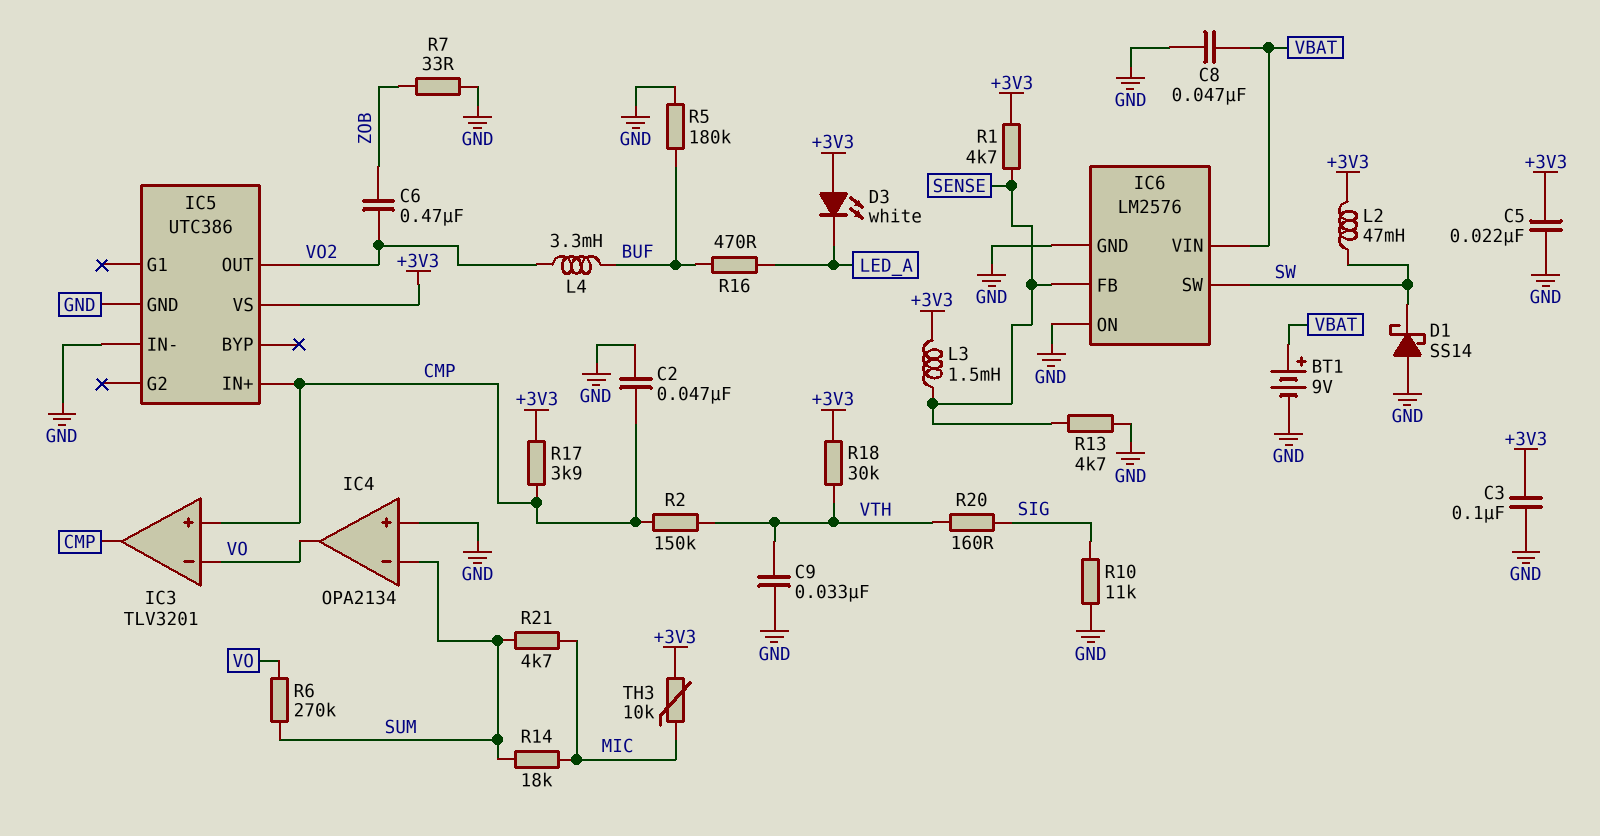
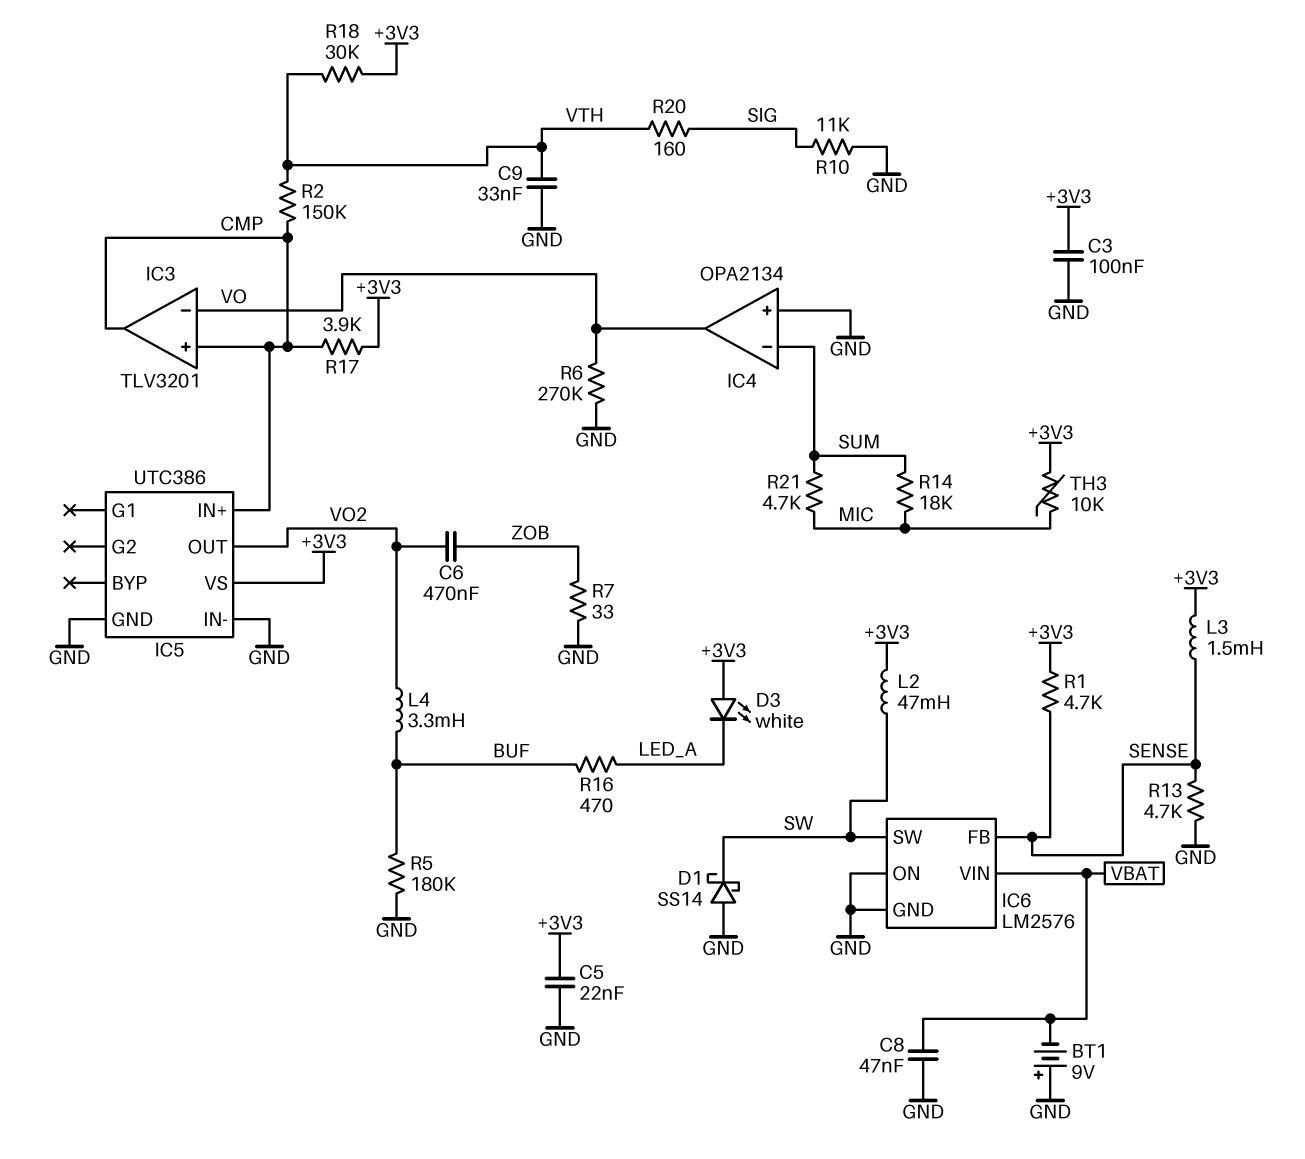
BT1: 9V (plus VBAT, minus GND) -> 9V (plus GND, minus VBAT)
C2: 47nF (CMP, GND) -> none
R6: 270k (SUM, VO) -> 270k (GND, VO)

